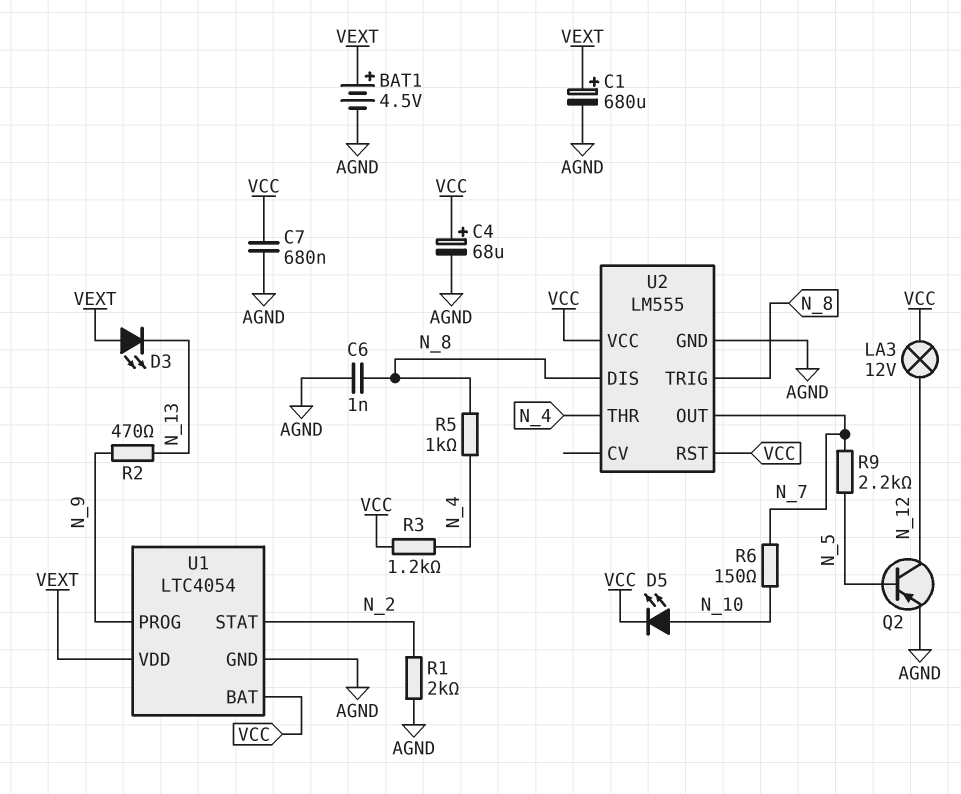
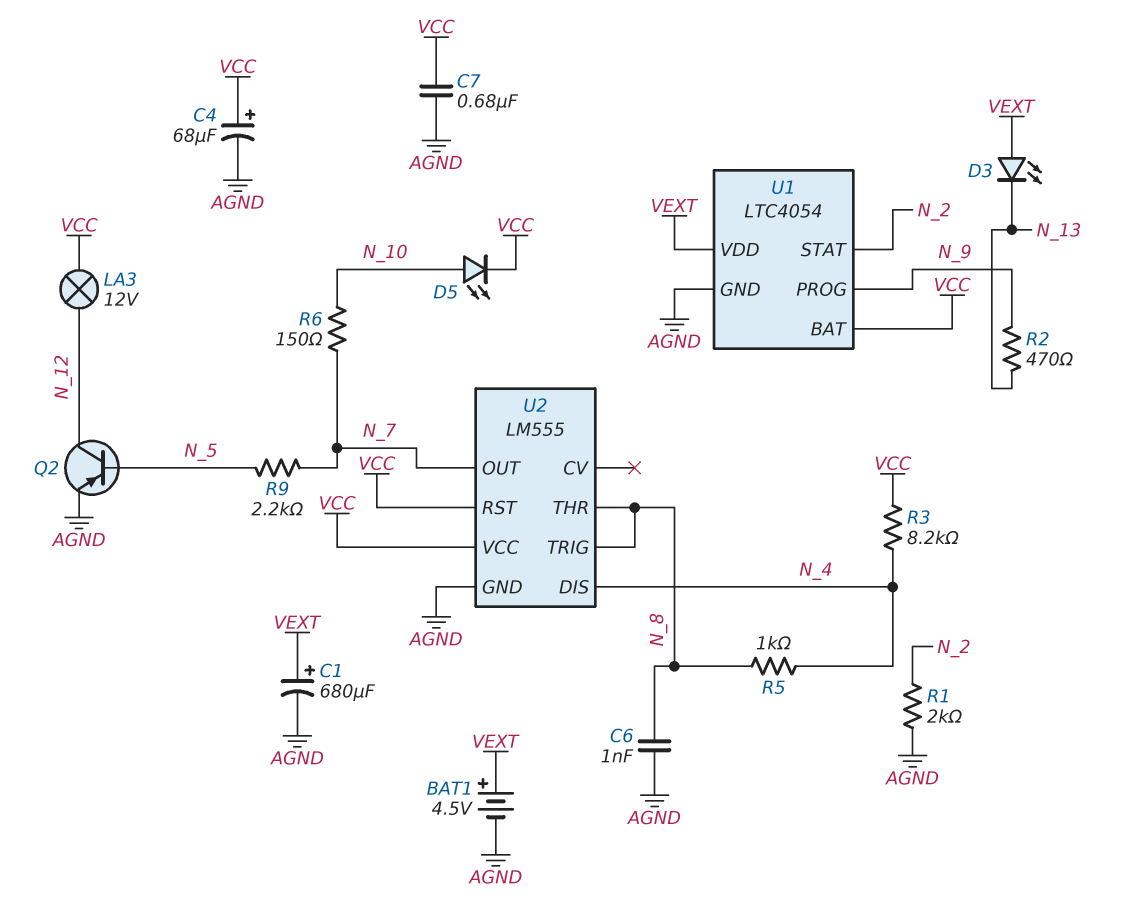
R3: 1.2k (N_4, VCC) -> 8.2k (N_4, VCC)
U2 pin DIS: N_8 -> N_4
U2 pin THR: N_4 -> N_8

